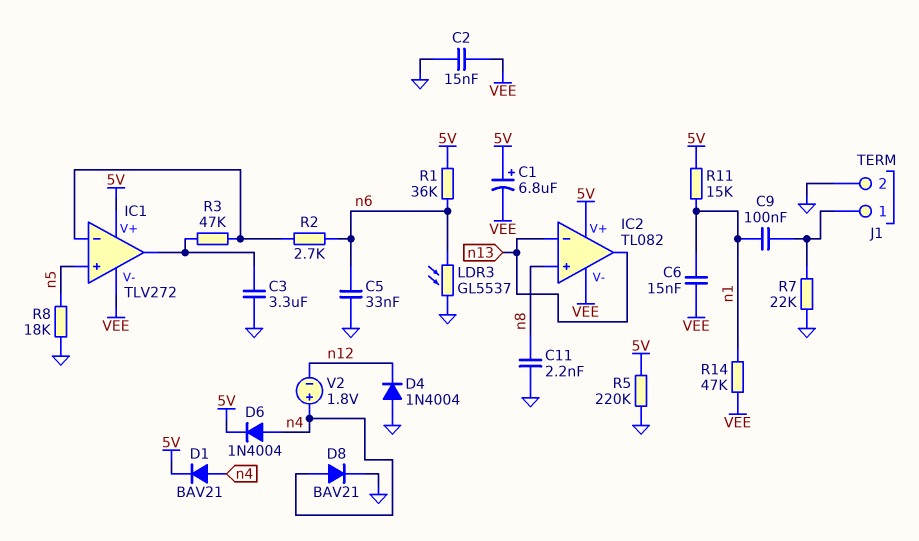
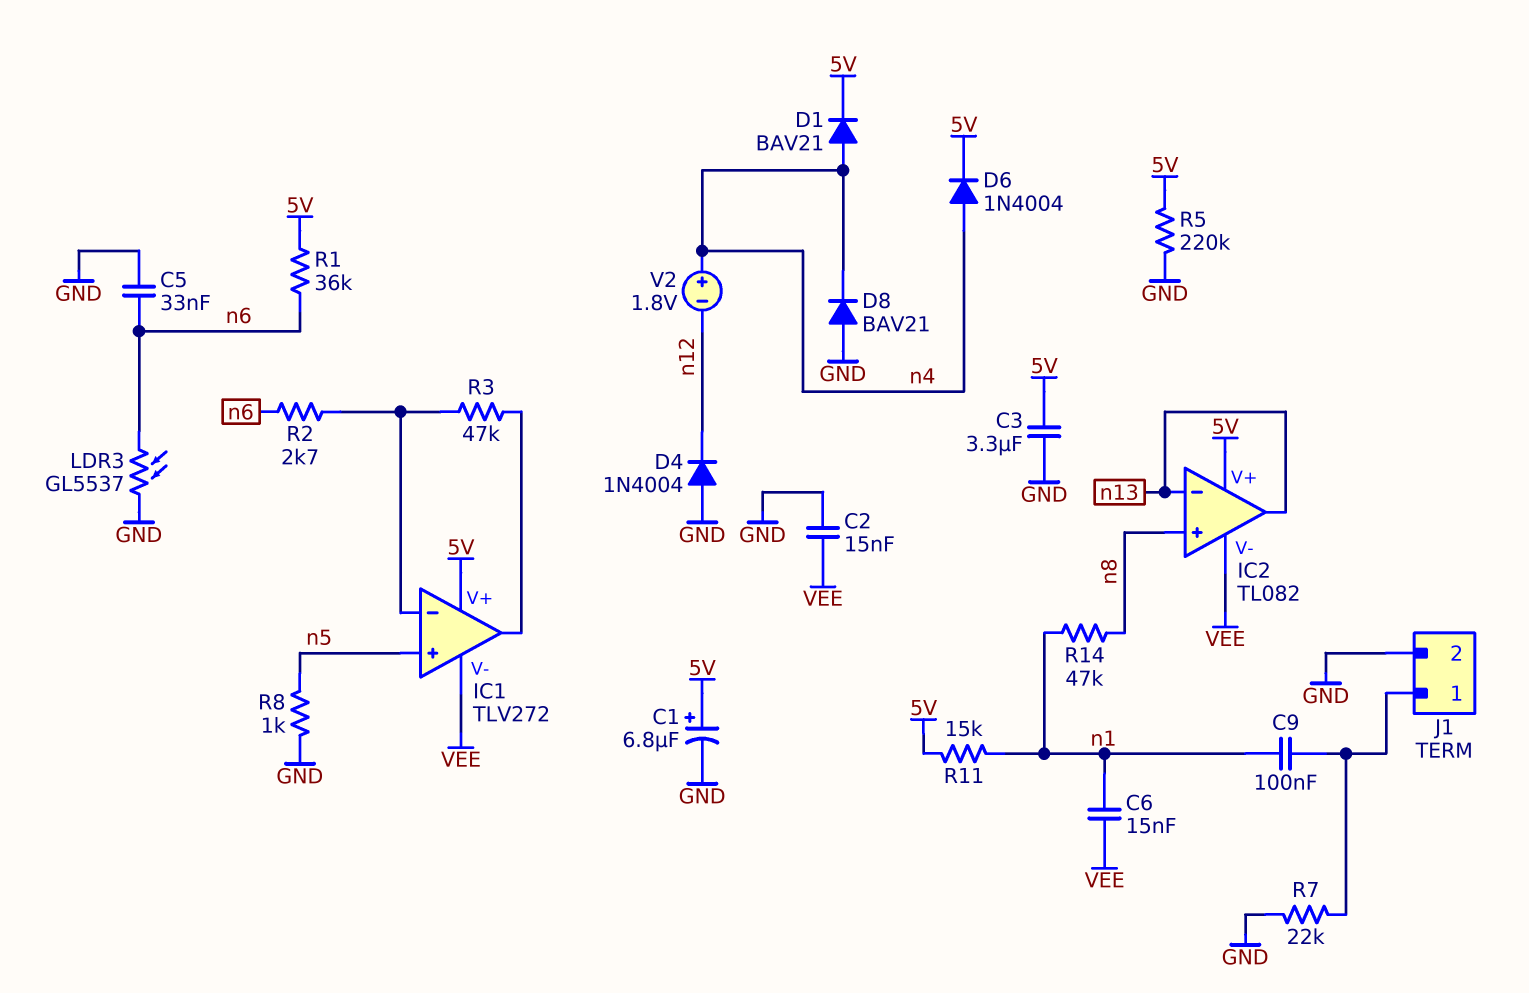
C1: 6.8uF (plus 5V, minus VEE) -> 6.8uF (plus 5V, minus GND)
C3: 3.3uF (GND, IC1/out) -> 3.3uF (5V, GND)
C11: 2.2nF (GND, n8) -> none
D8: diode BAV21 (A n4, K GND) -> diode BAV21 (A GND, K n4)
R8: 18k (GND, n5) -> 1k (GND, n5)
R14: 47k (VEE, n1) -> 47k (n1, n8)

